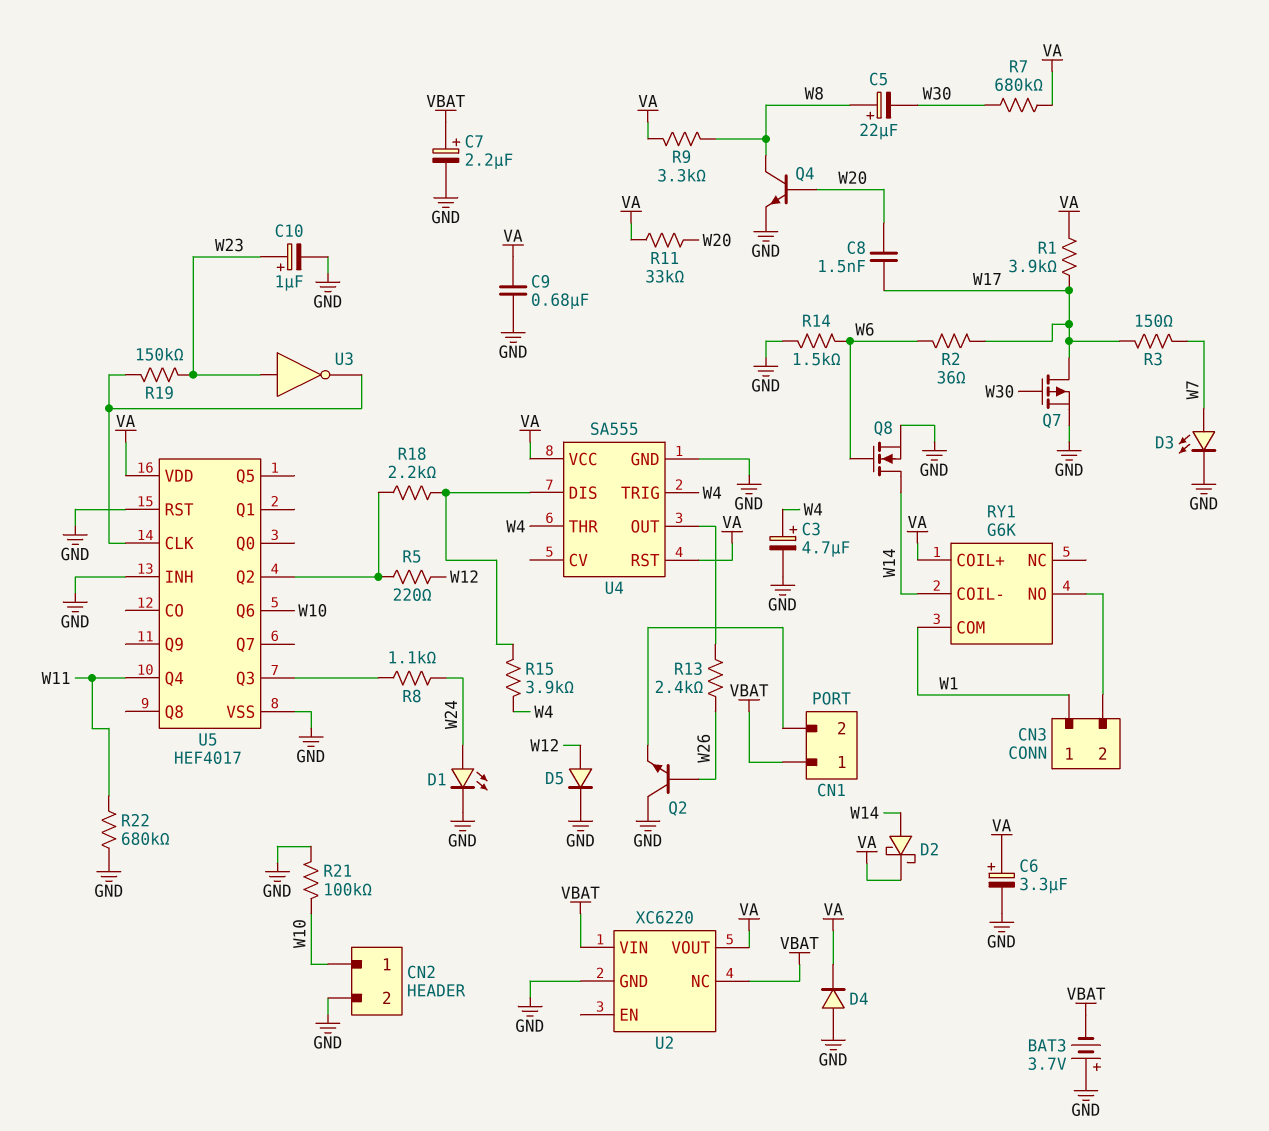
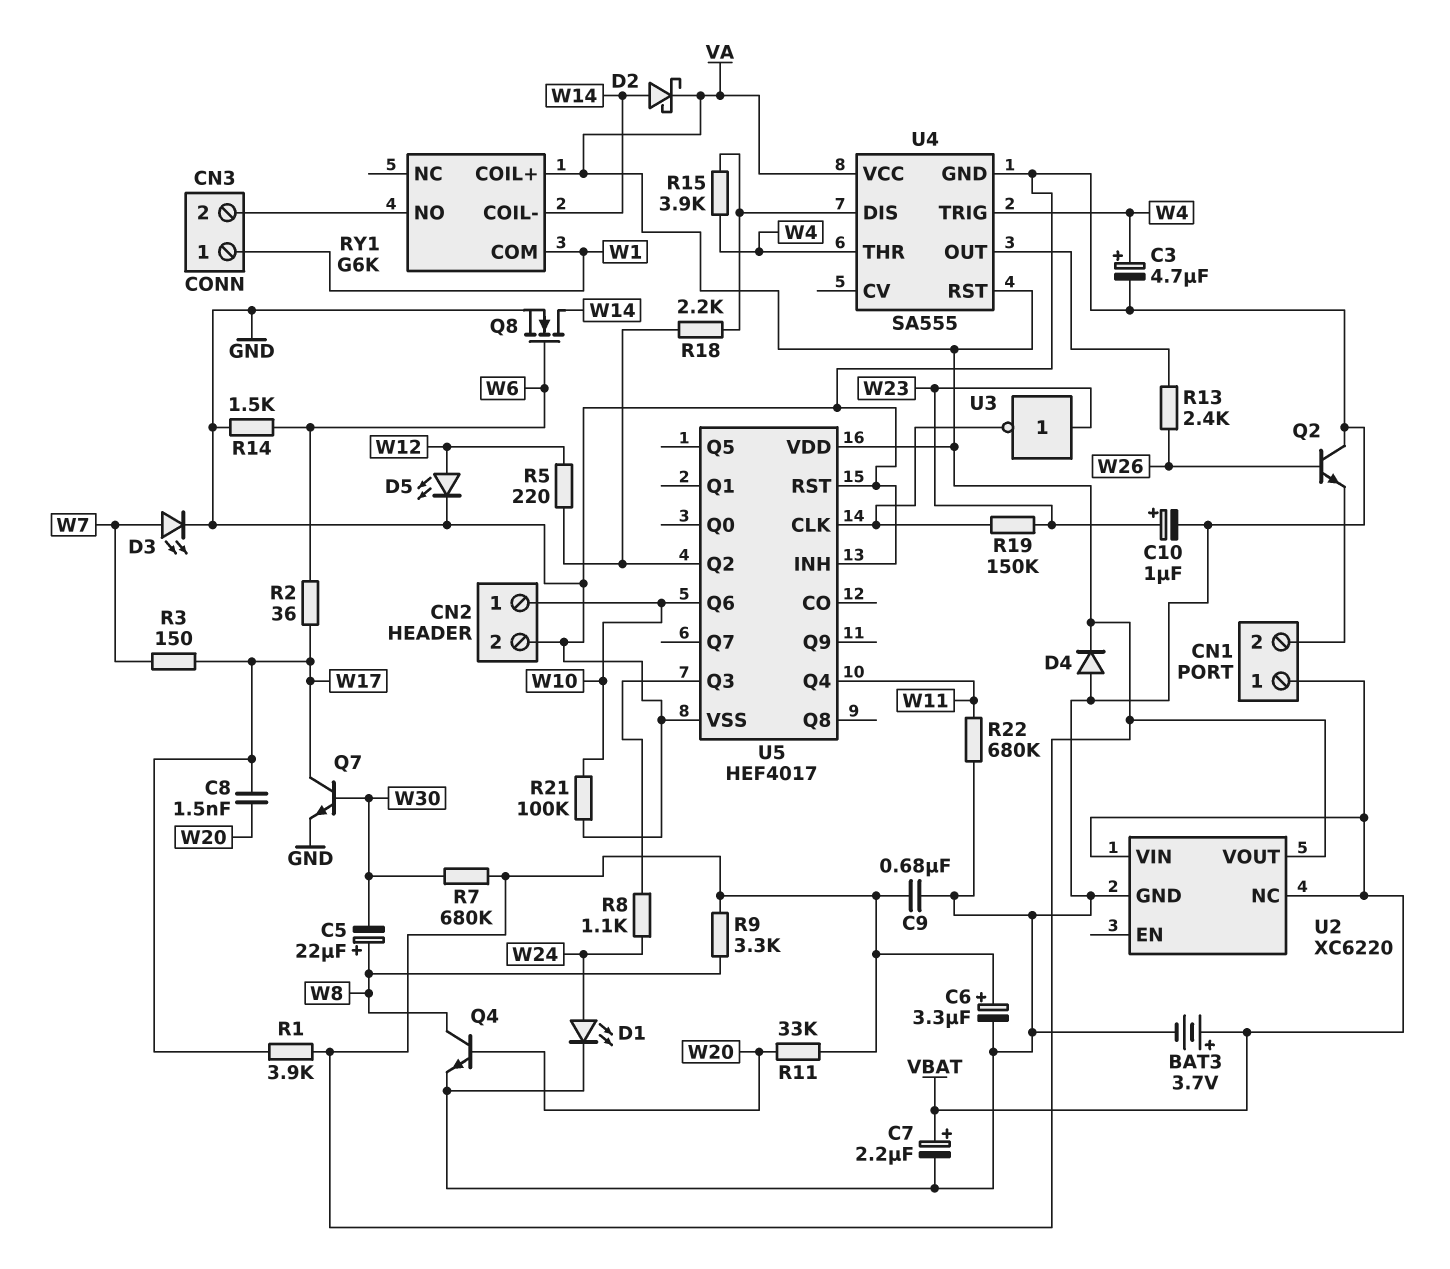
BAT3: 3.7V (plus GND, minus VBAT) -> 3.7V (plus VBAT, minus GND)
D5: diode (A W12, K GND) -> LED (A W12, K GND)
Q7: PMOS (G W30, D W17, S GND) -> NPN (B W30, C W17, E GND)

